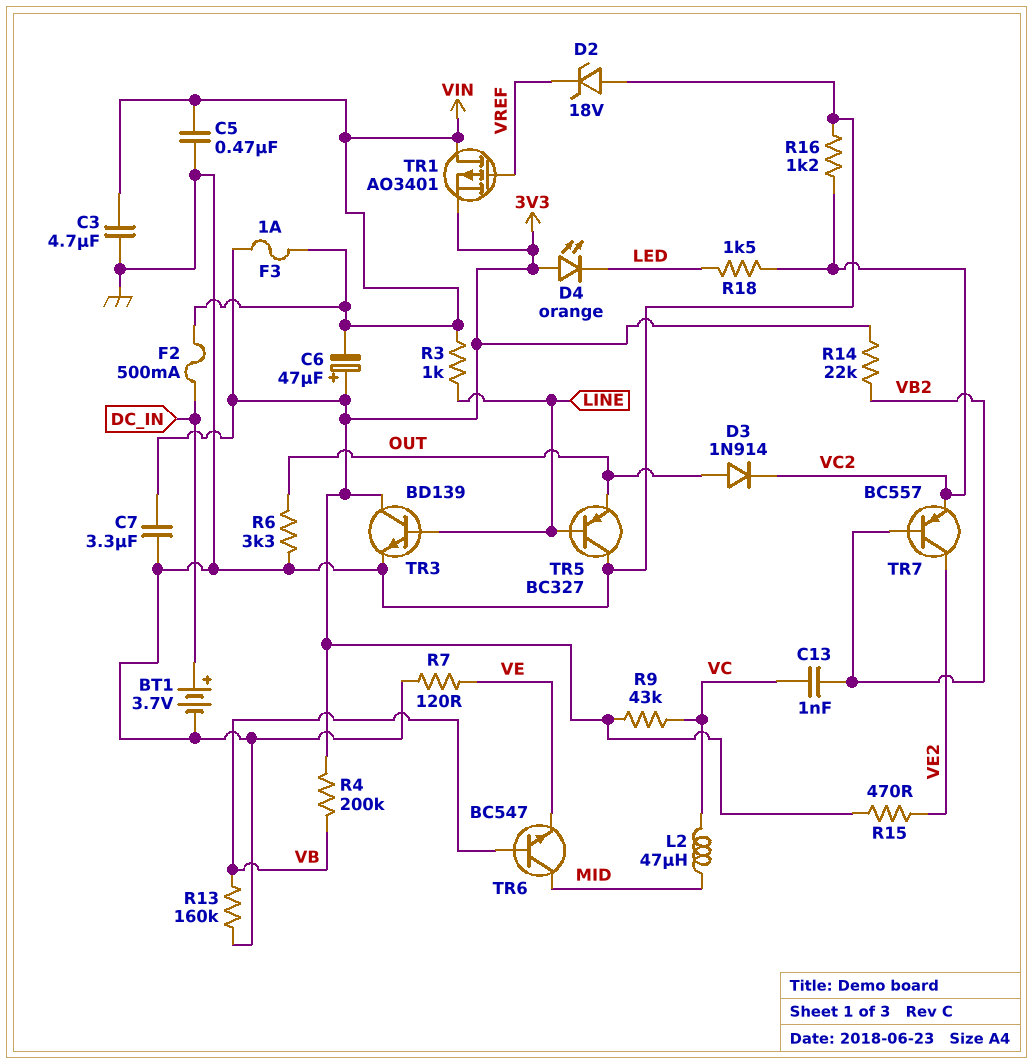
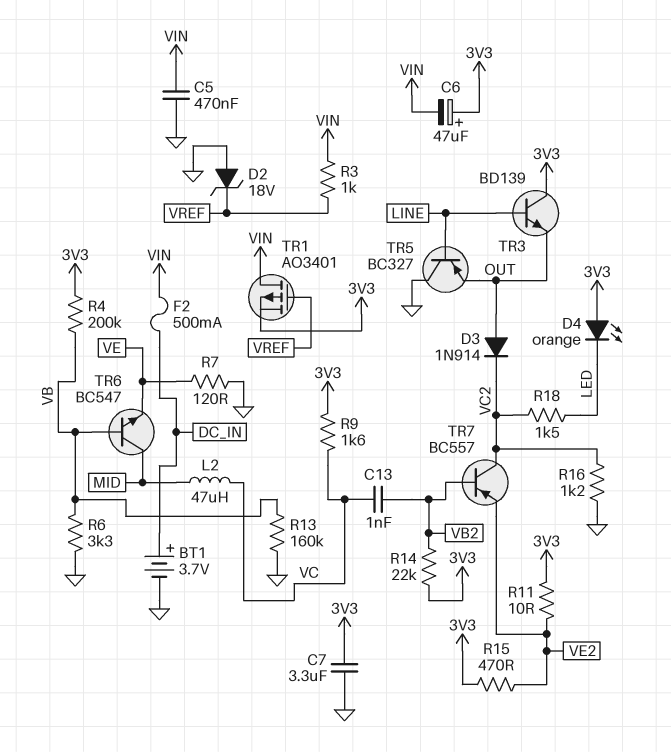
C3: 4.7uF (GND, VIN) -> none
F3: 1A (3V3, VIN) -> none
R3: 1k (LINE, VIN) -> 1k (VIN, VREF)
R6: 3.3k (GND, OUT) -> 3.3k (GND, VB)
R9: 43k (3V3, VC) -> 1.6k (3V3, VC)
R11: none -> 10 (3V3, VE2)
TR3: NPN BD139 (B LINE, C 3V3, E GND) -> NPN BD139 (B LINE, C 3V3, E OUT)
TR7: PNP BC557 (B VB2, C VE2, E VC2) -> PNP BC557 (B VB2, C VC2, E VE2)

